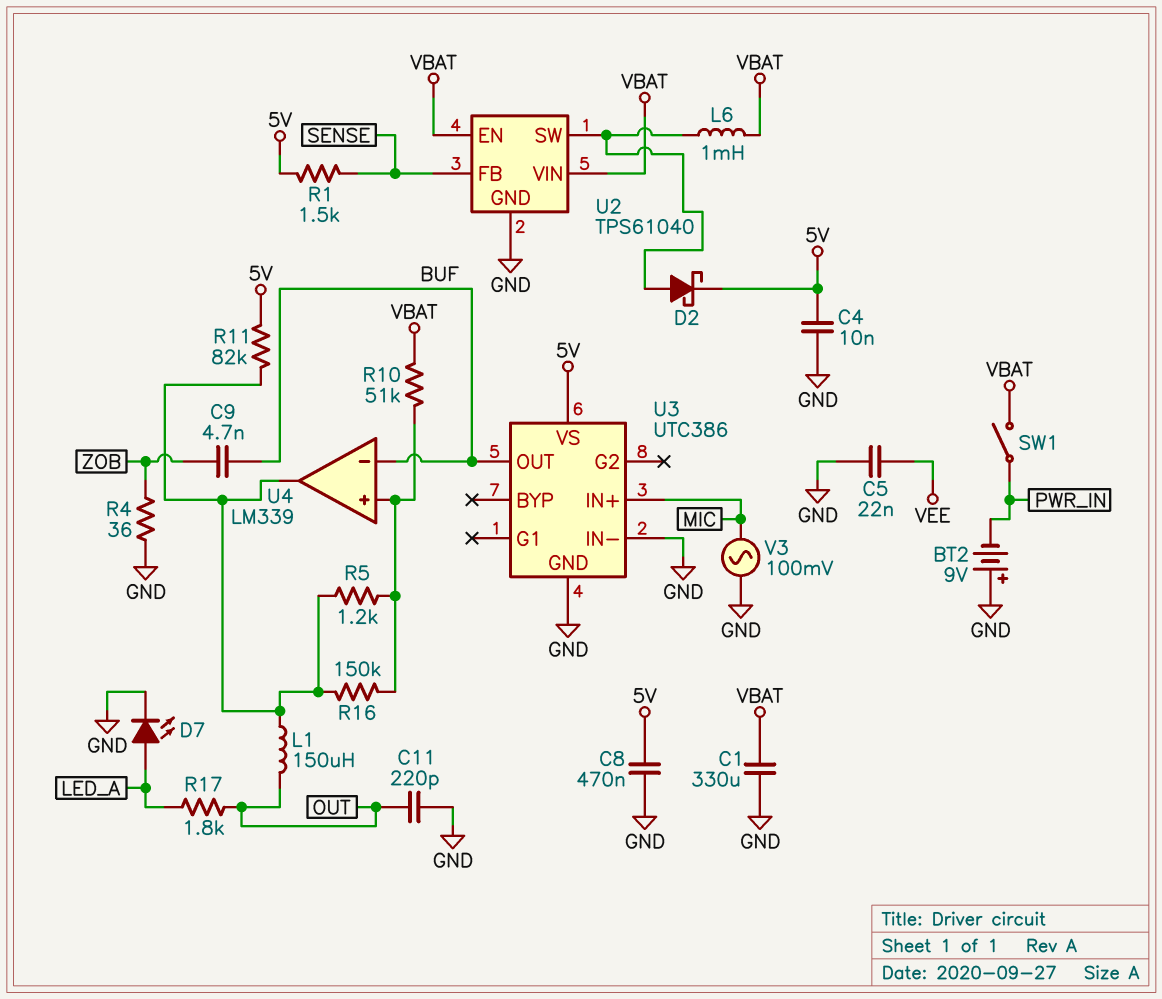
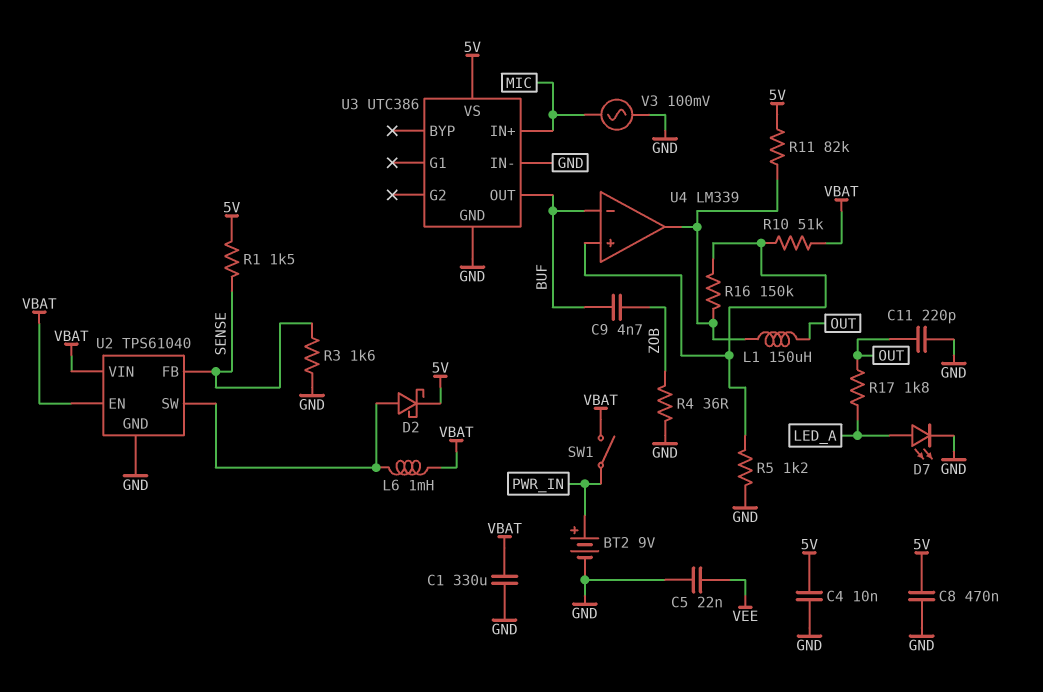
BT2: 9V (plus GND, minus PWR_IN) -> 9V (plus PWR_IN, minus GND)
R3: none -> 1.6k (GND, SENSE)
R5: 1.2k (U4/in+, U4/out) -> 1.2k (GND, U4/in+)

